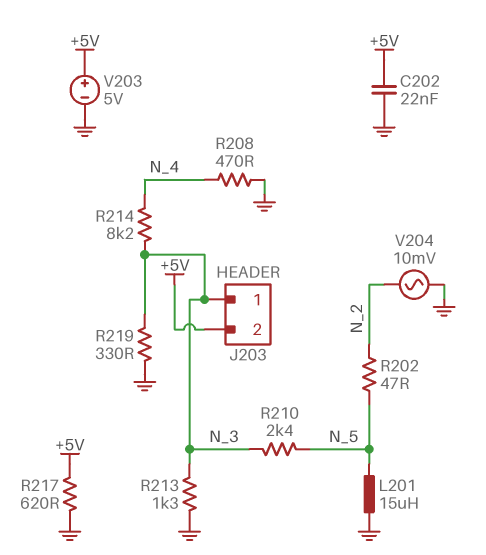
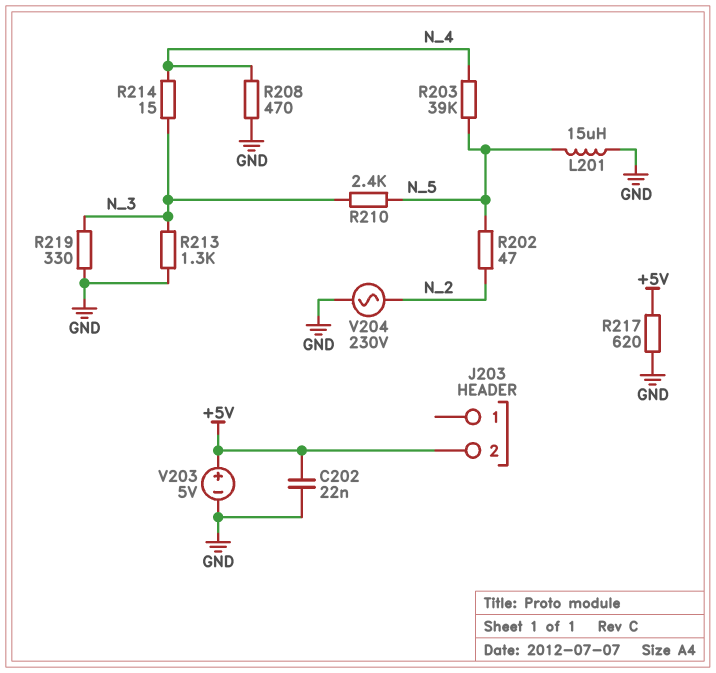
J203 pin 1: N_3 -> none
R203: none -> 39k (N_4, N_5)
R214: 8.2k (N_3, N_4) -> 15 (N_3, N_4)
V204: AC 10mV (GND, N_2) -> AC 230V (GND, N_2)

